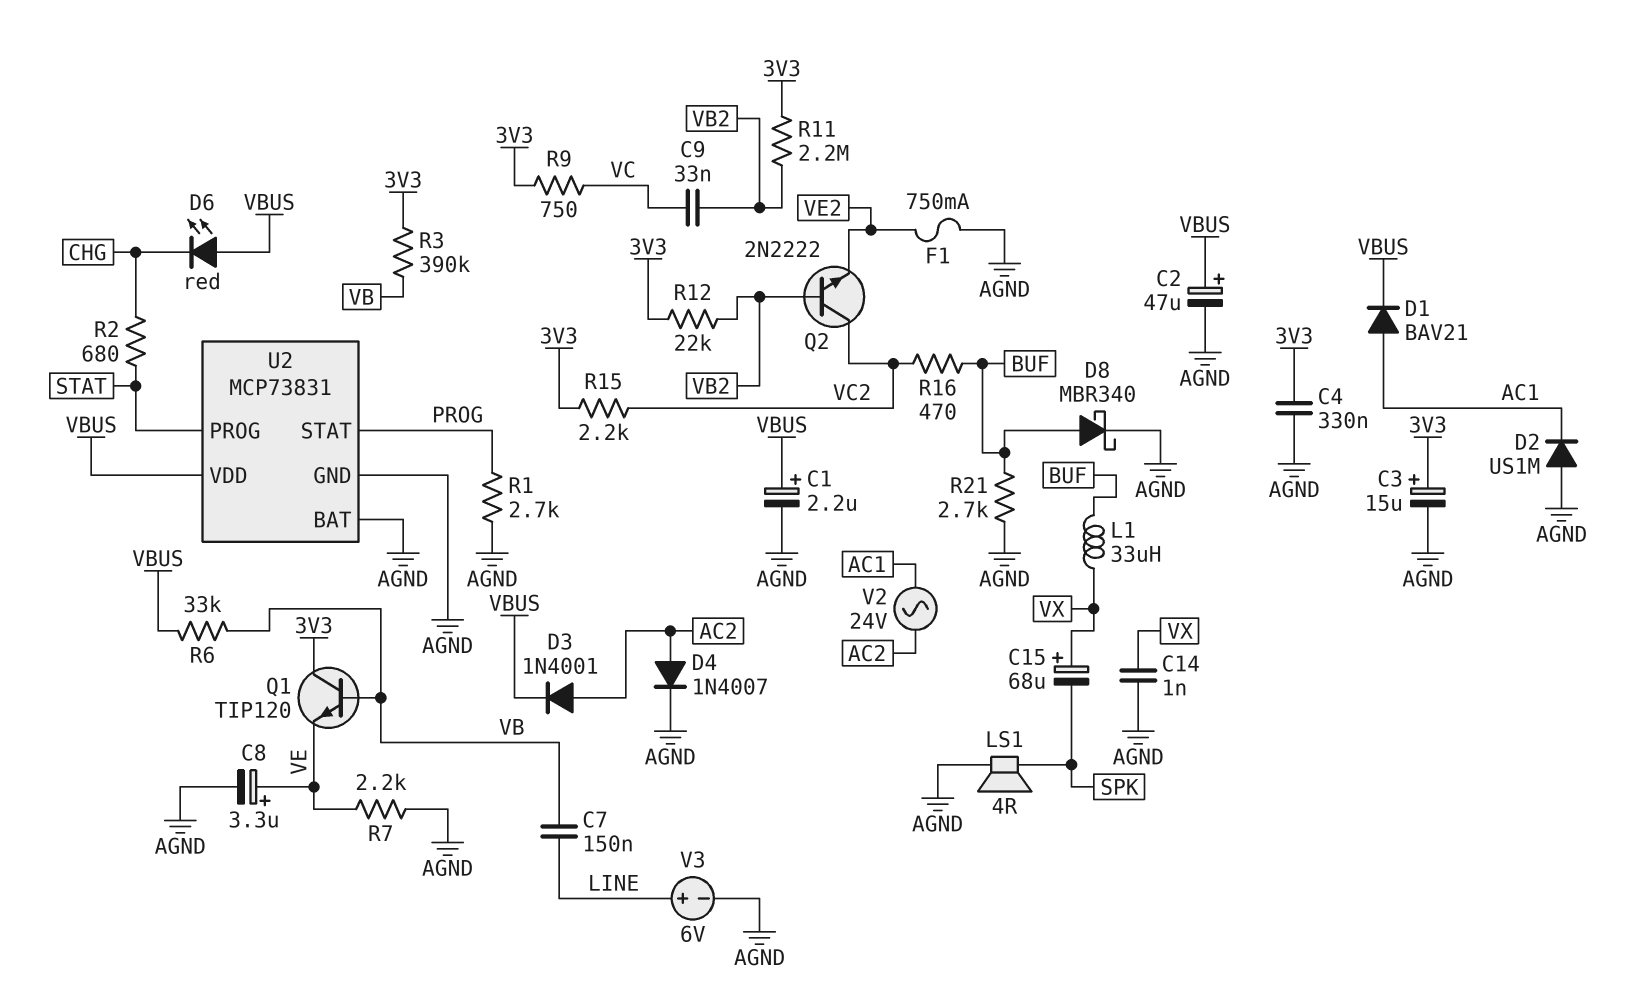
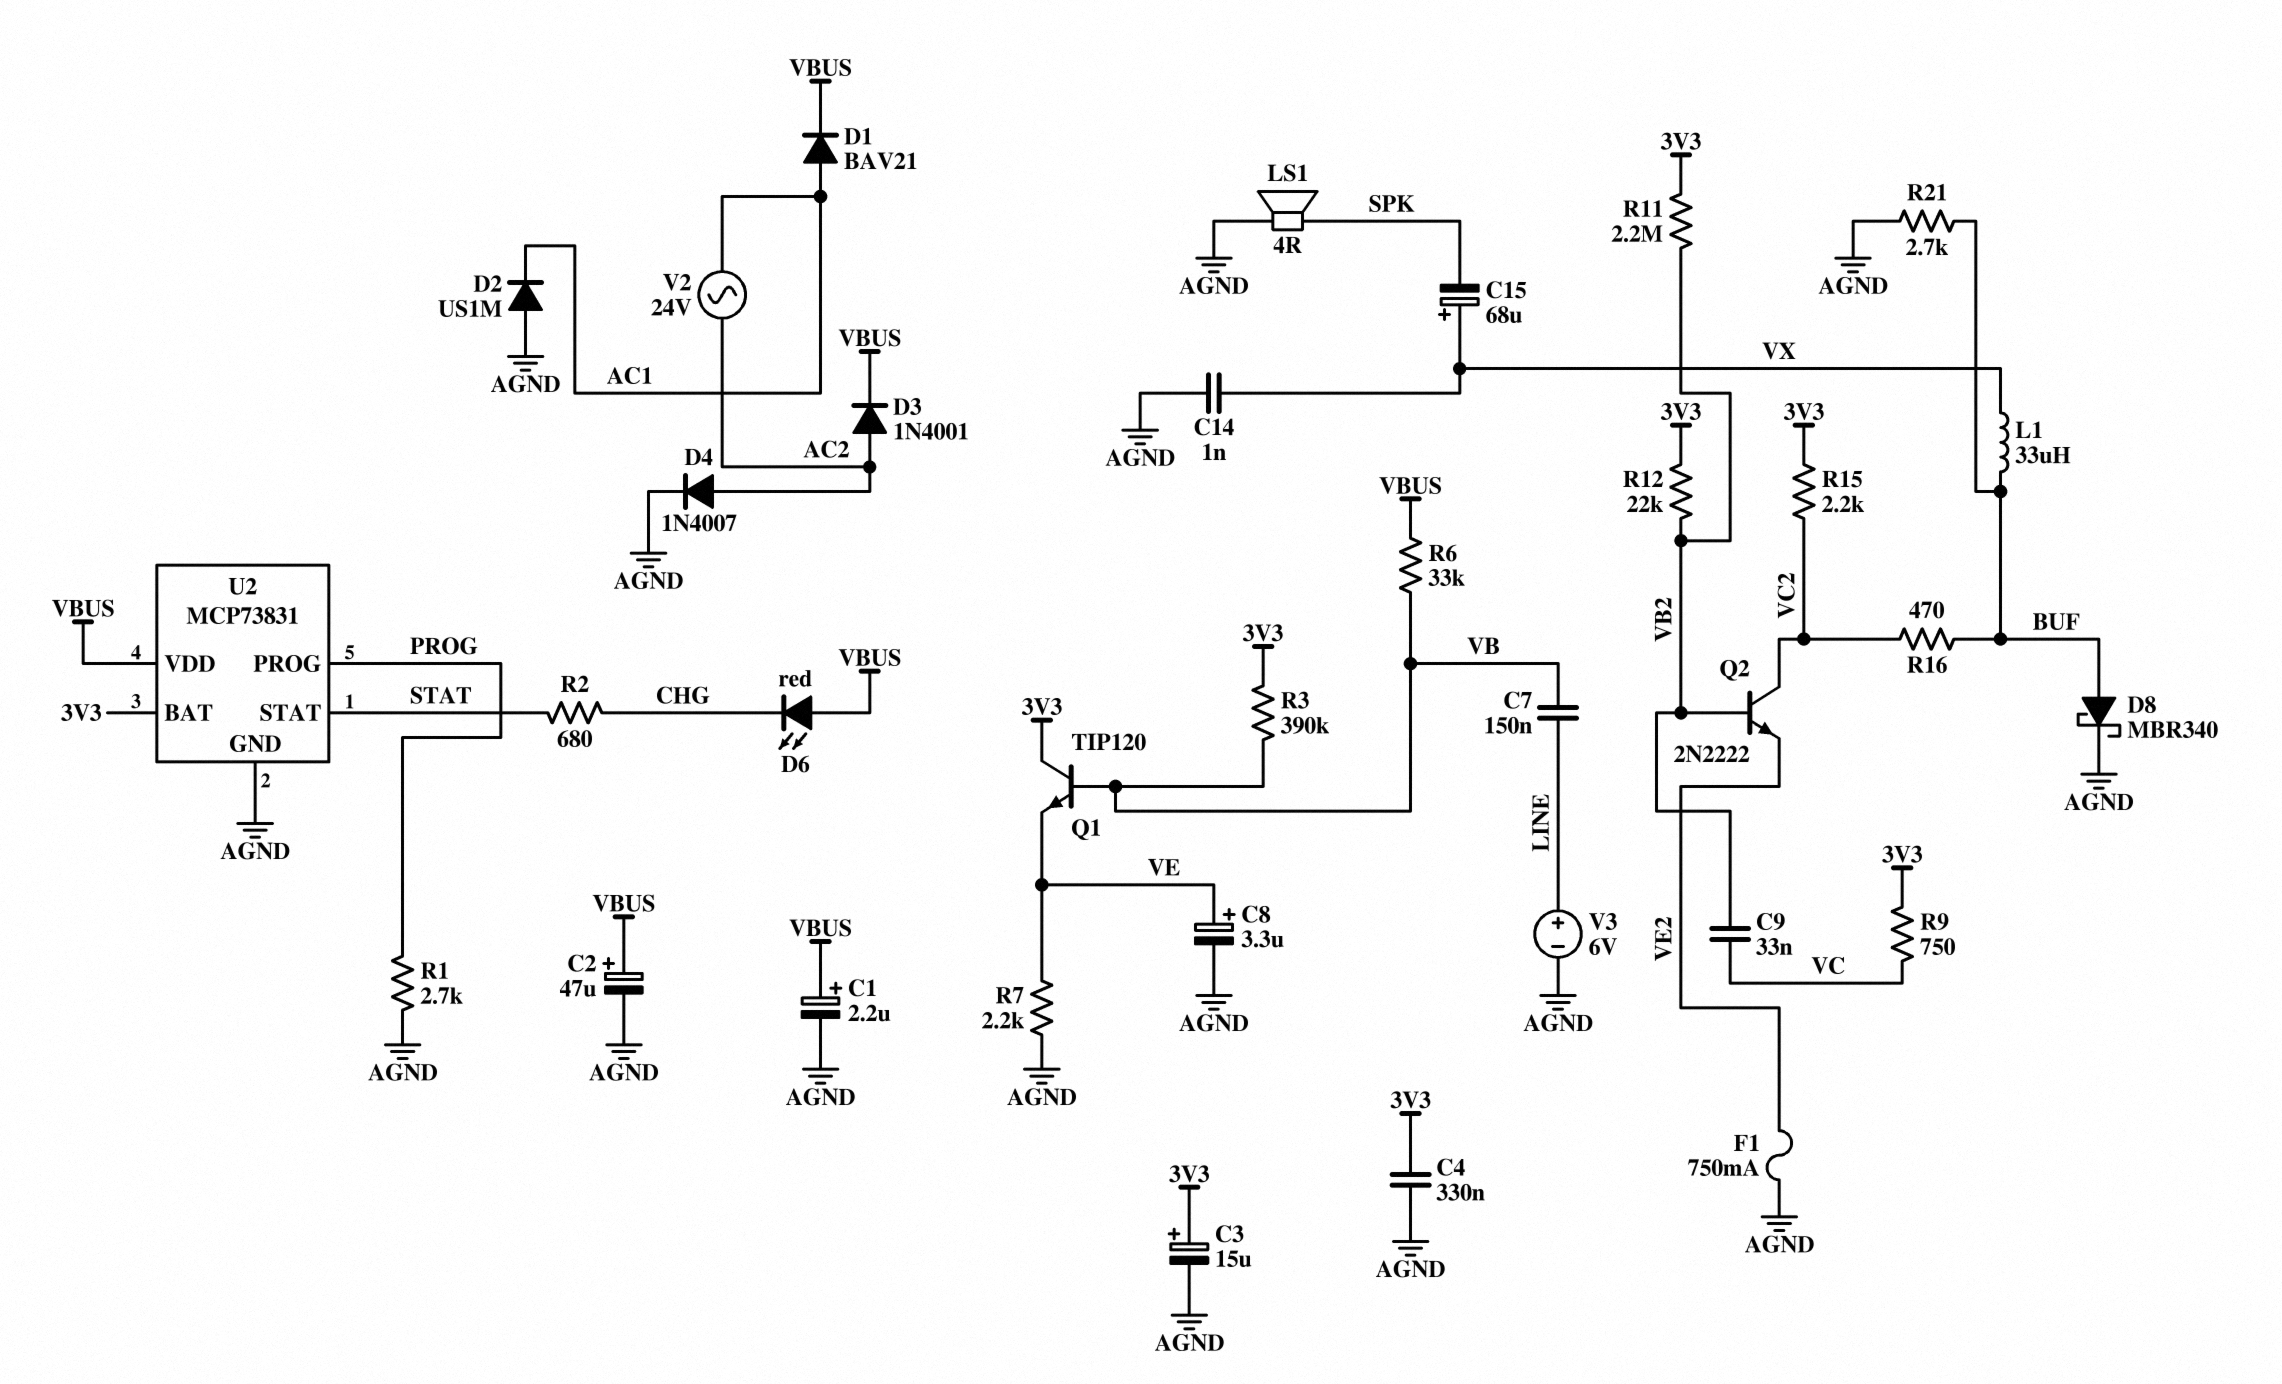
U2 pin BAT: AGND -> 3V3
U2 pin PROG: STAT -> PROG
U2 pin STAT: PROG -> STAT

